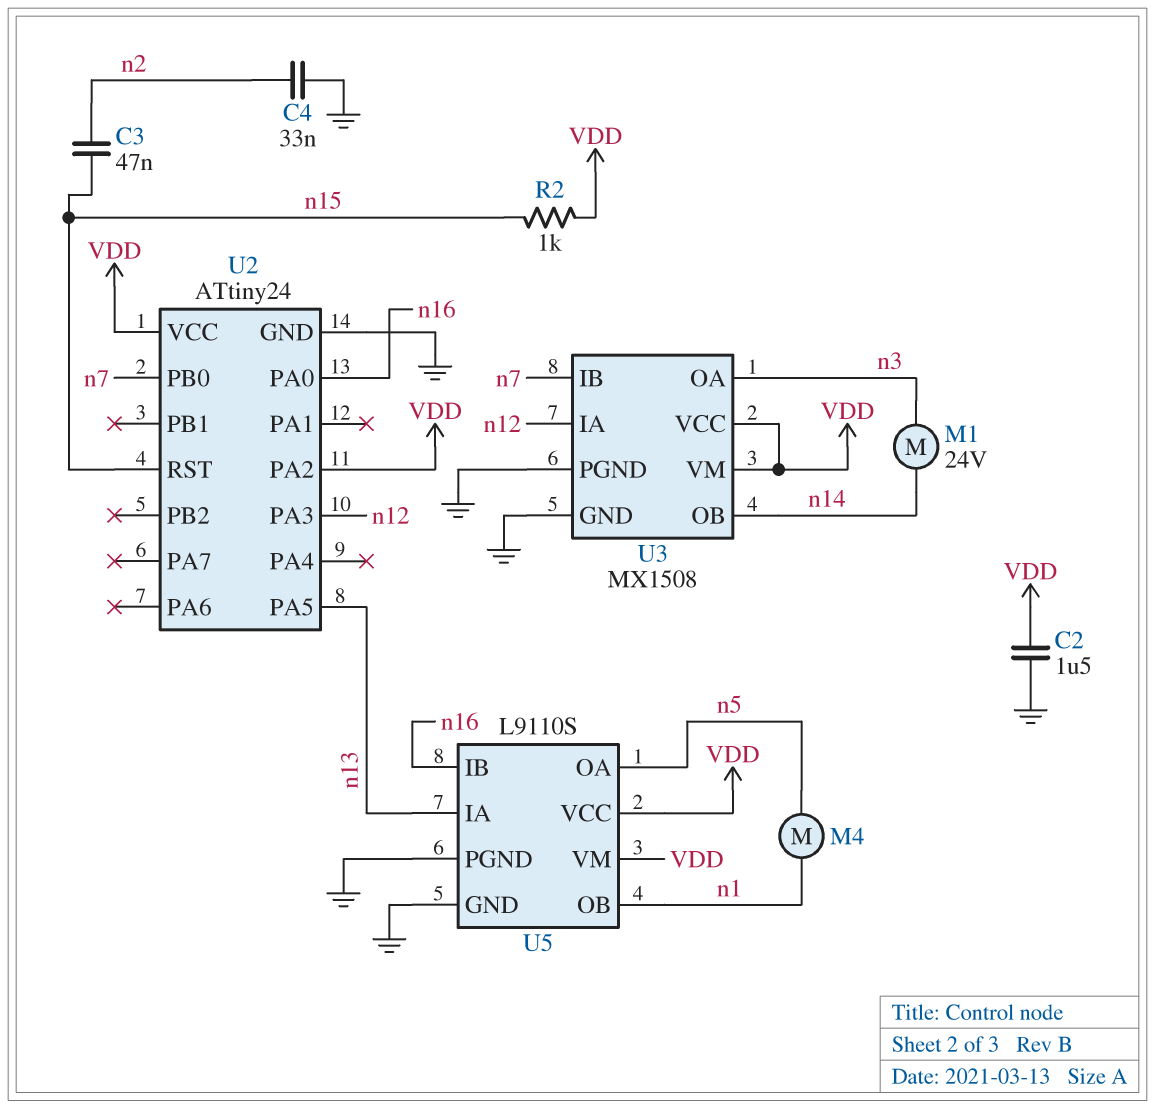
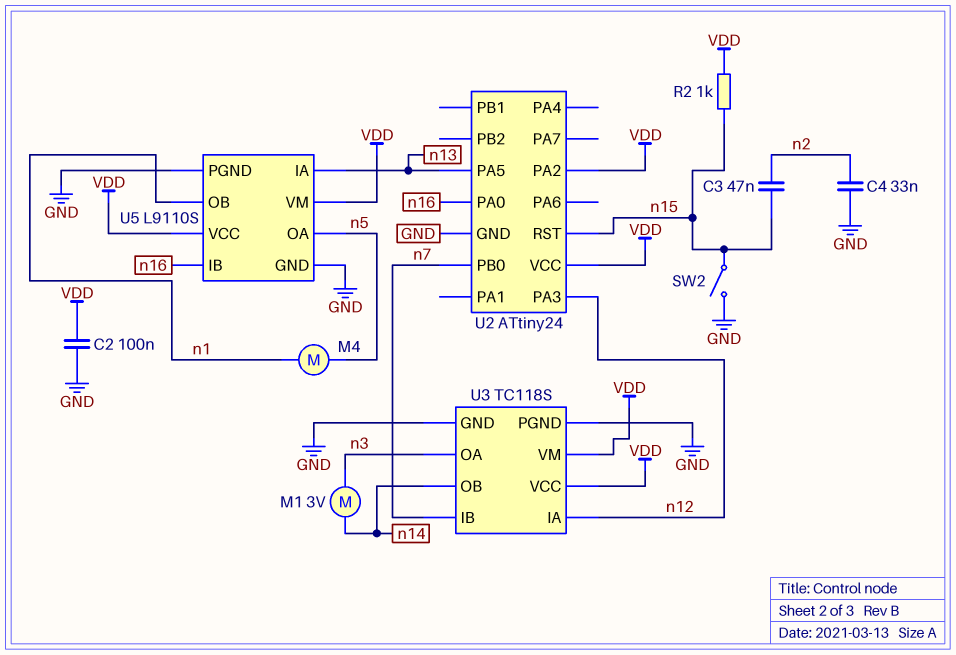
C2: 1.5uF (GND, VDD) -> 100nF (GND, VDD)
M1: motor 24V (n3, n14) -> motor 3V (n3, n14)
SW2: none -> switch (GND, n15)
U3: MX1508 -> TC118S

